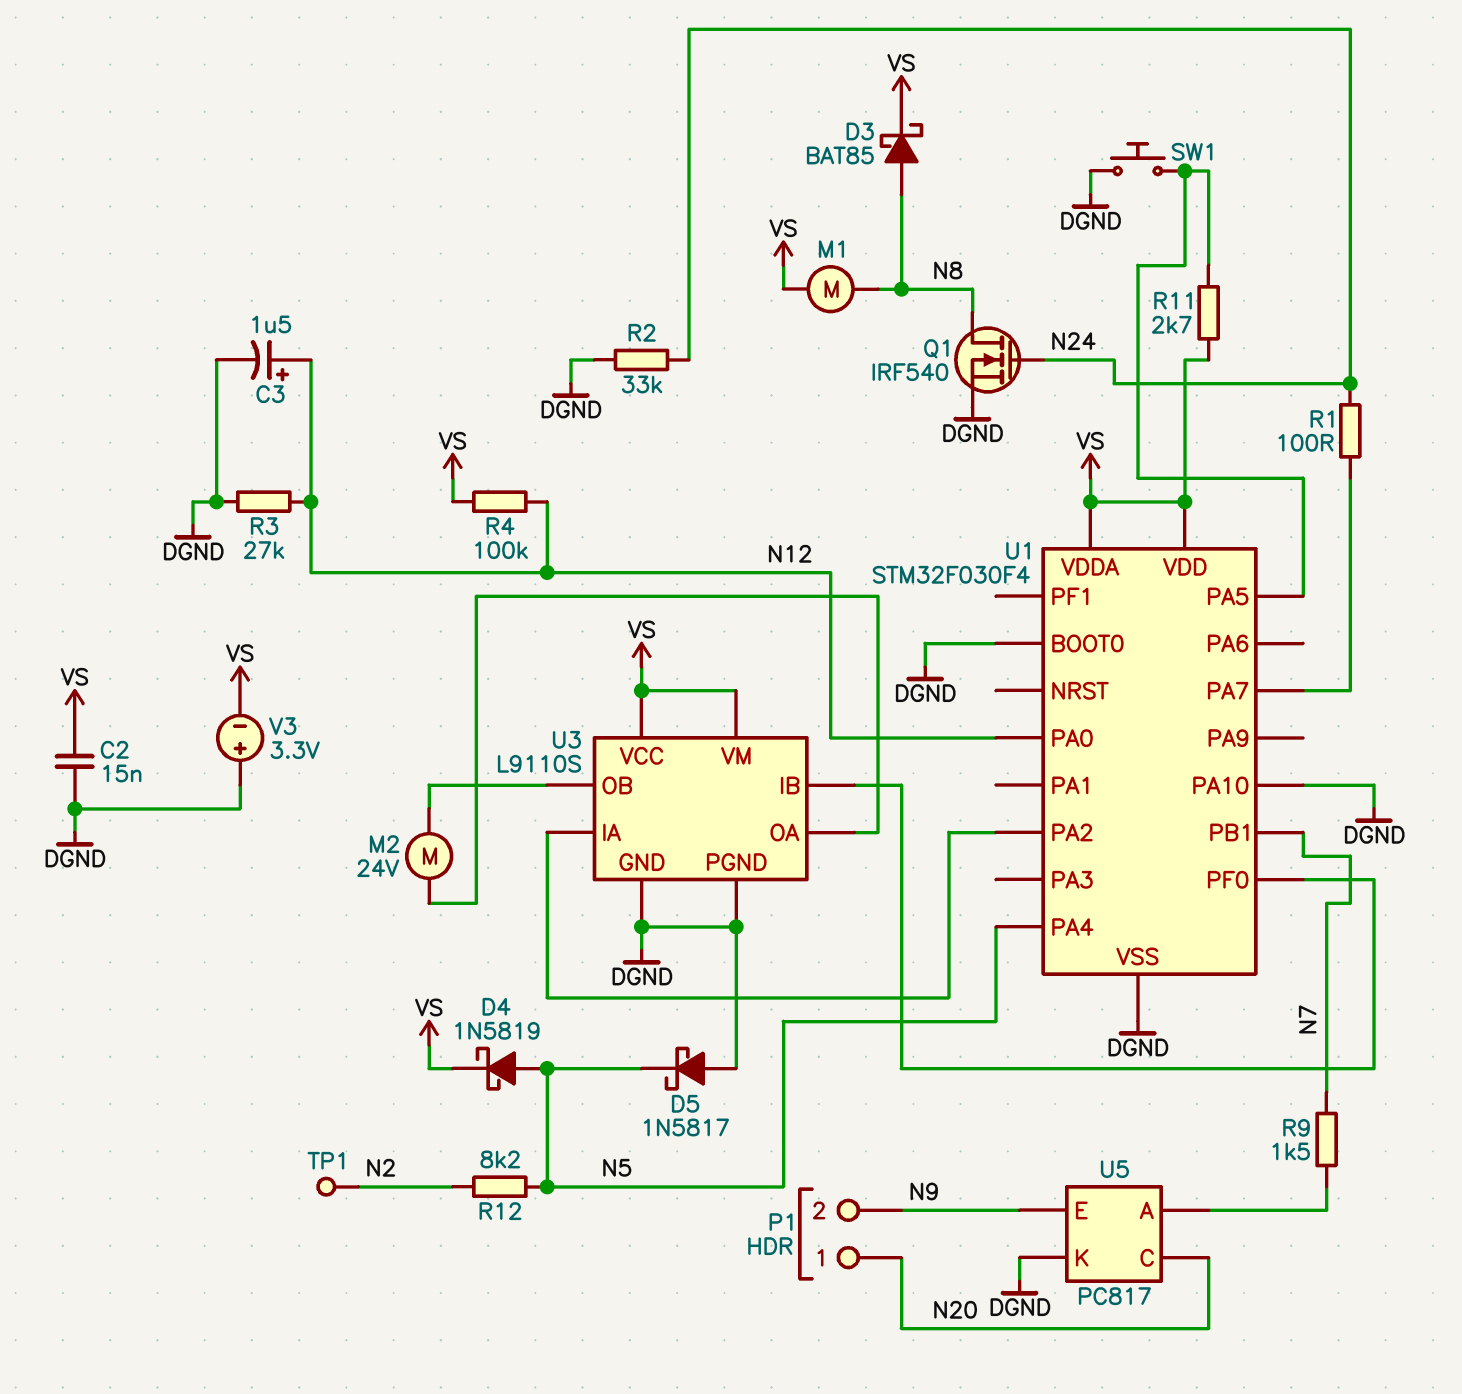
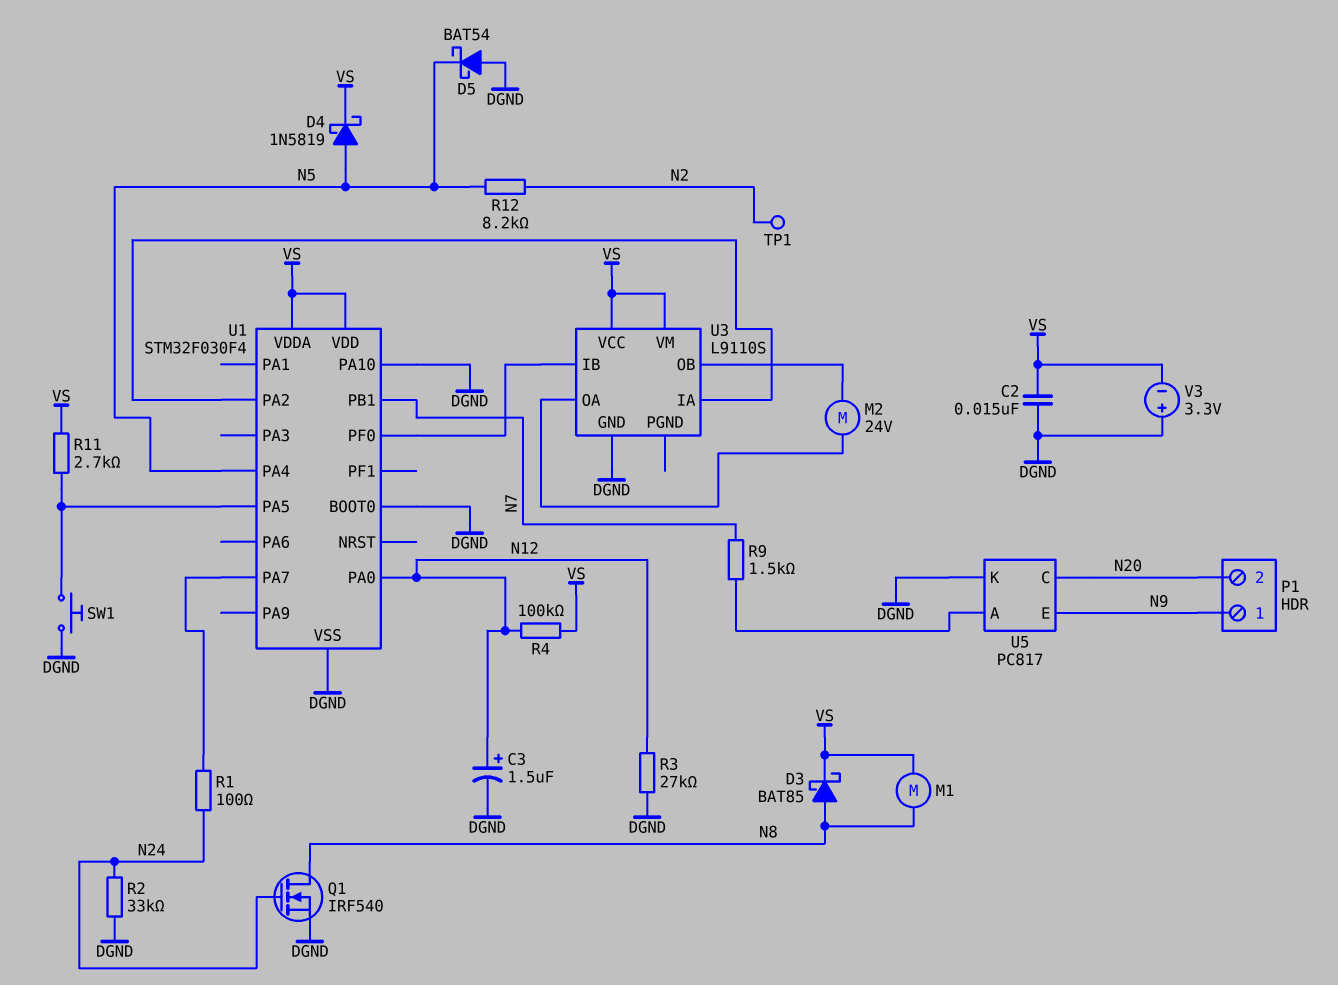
D5: schottky 1N5817 (A DGND, K N5) -> schottky BAT54 (A DGND, K N5)
P1 pin 1: N20 -> N9
P1 pin 2: N9 -> N20
U3 pin PGND: DGND -> none

